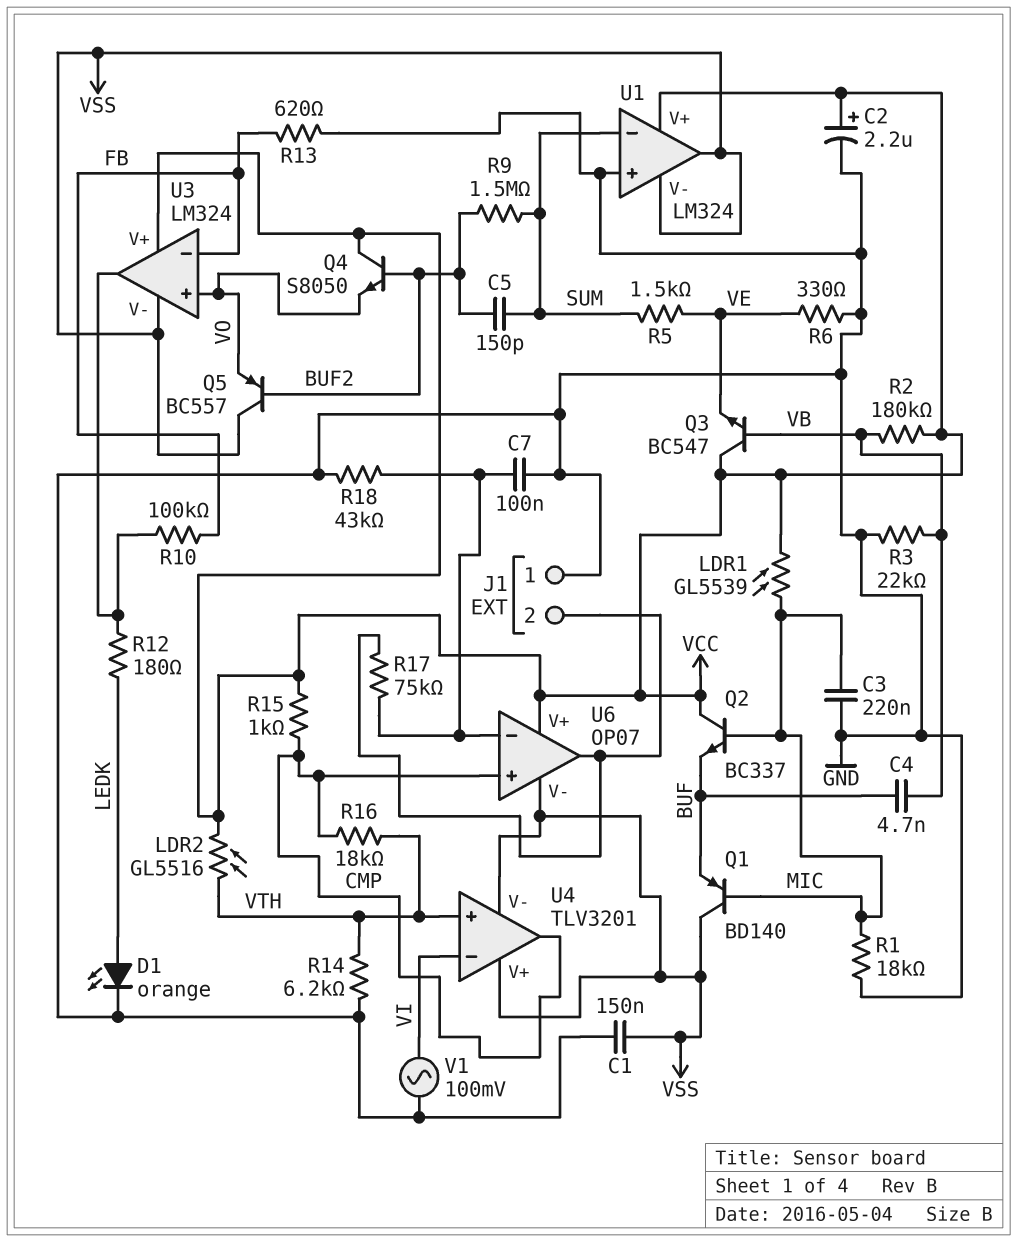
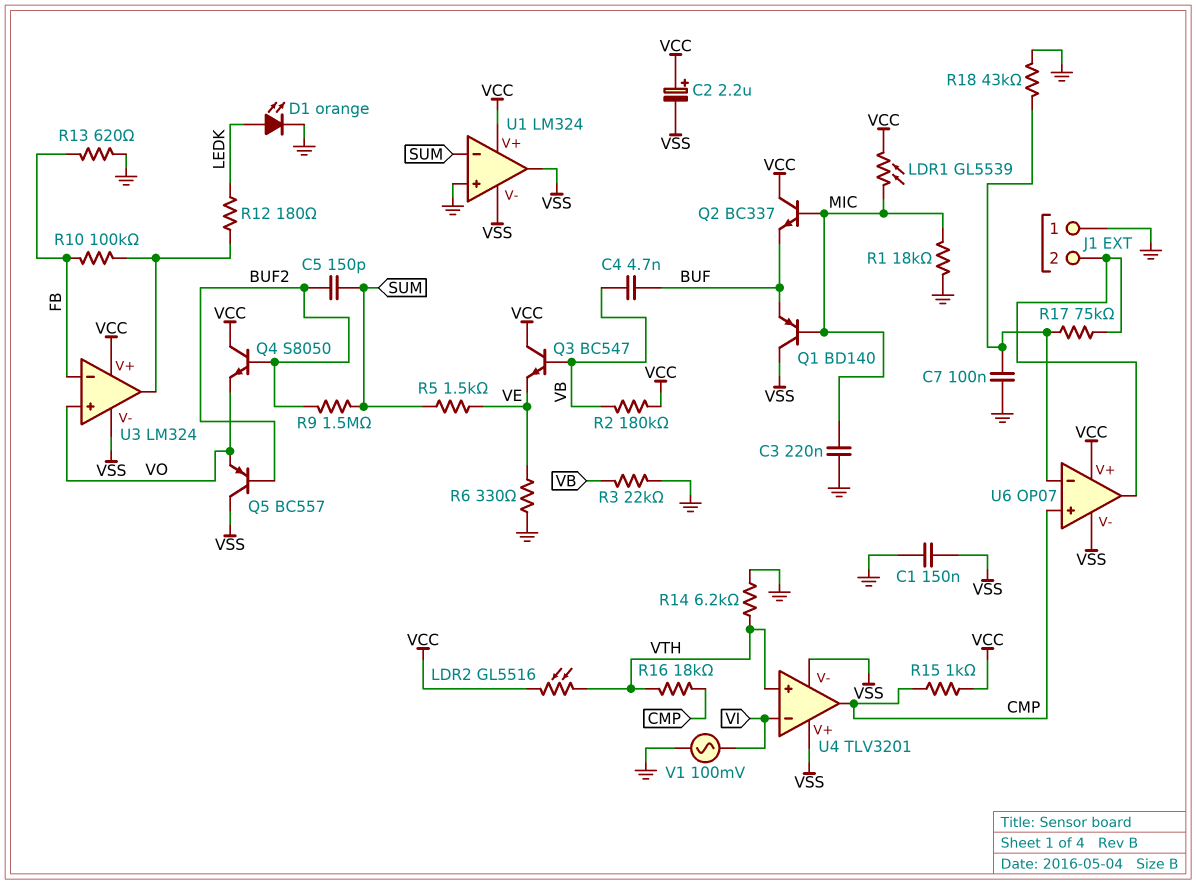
C2: 2.2uF (plus VCC, minus GND) -> 2.2uF (plus VCC, minus VSS)

